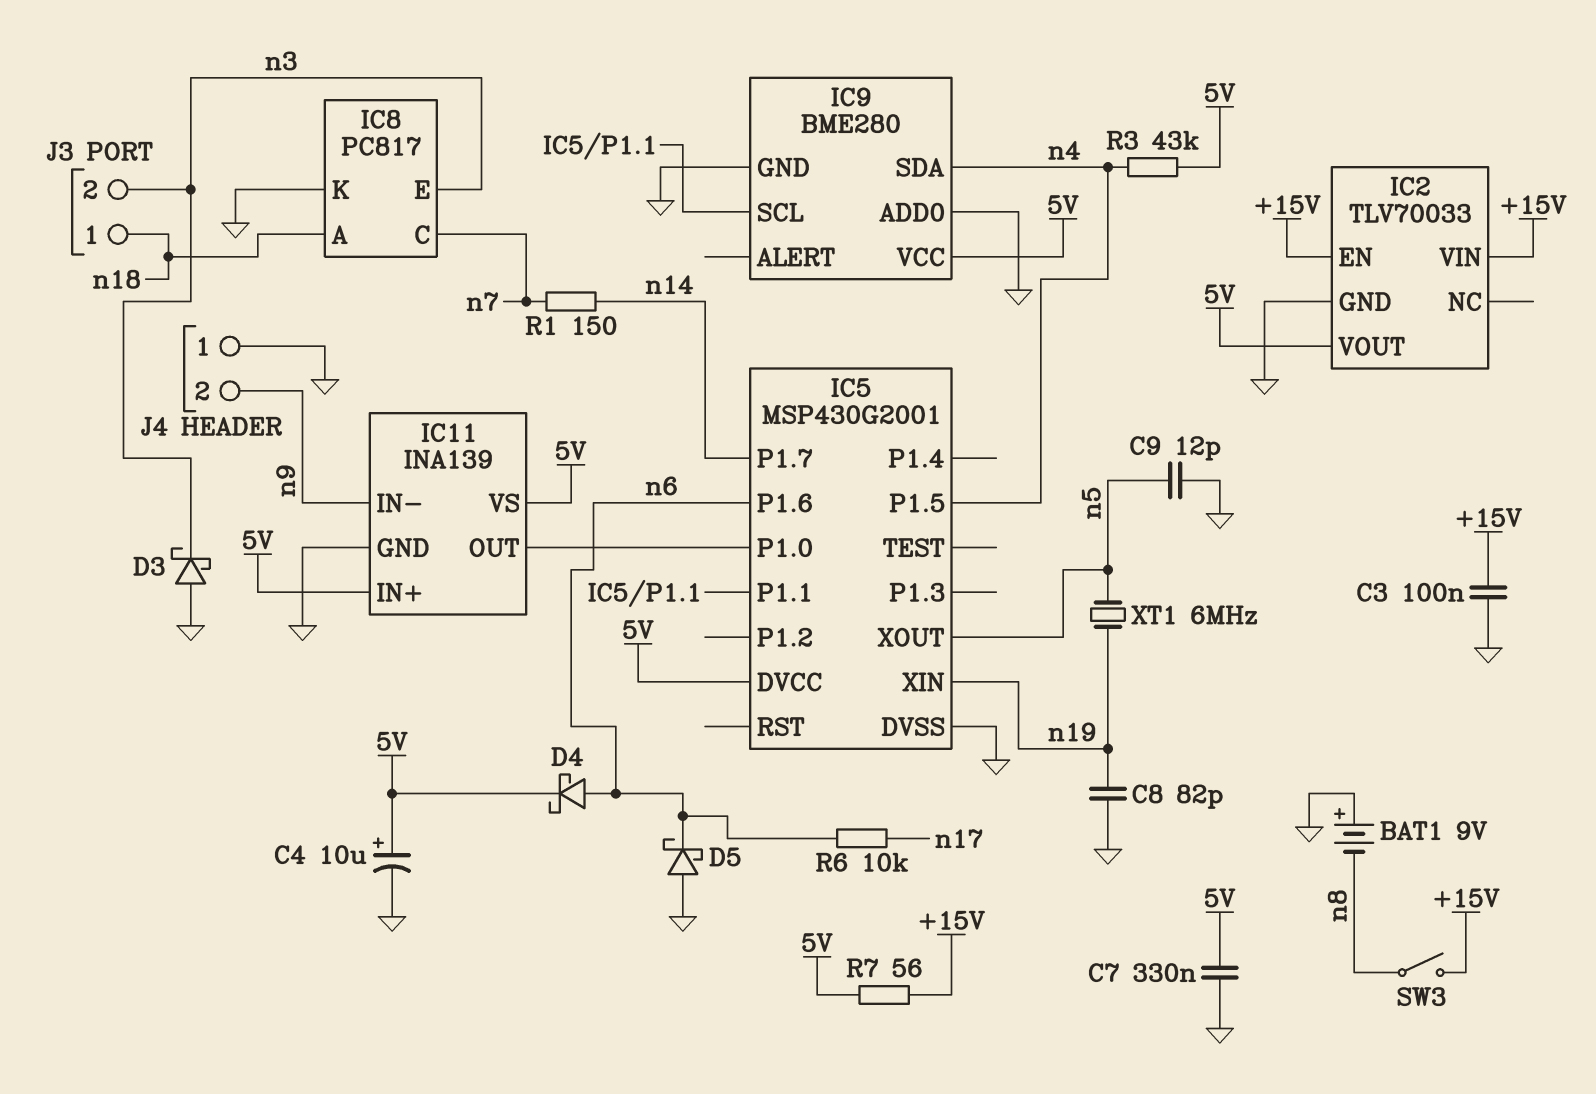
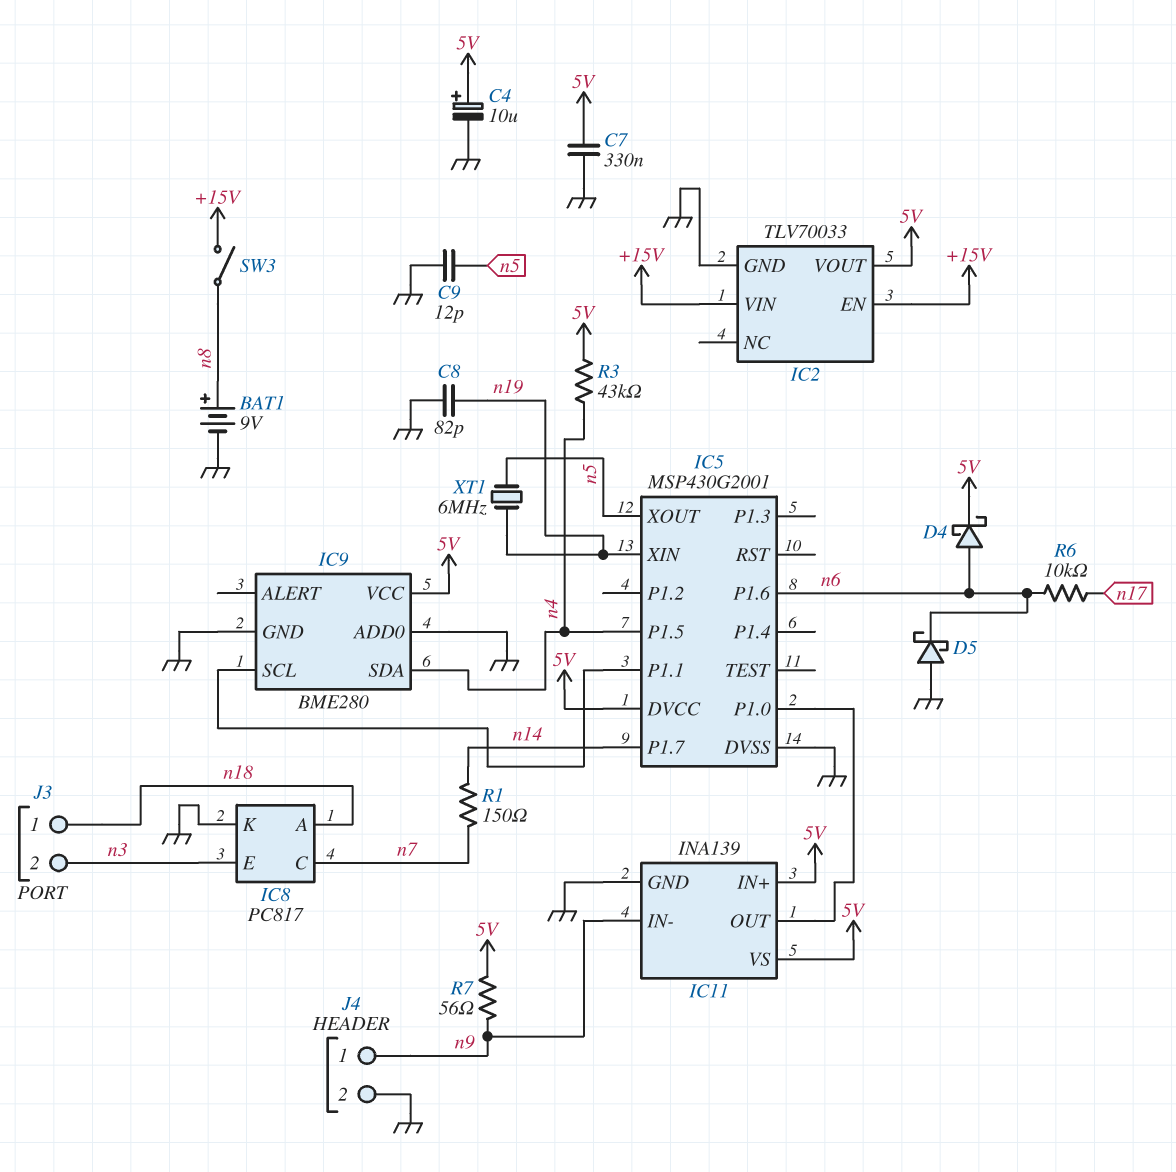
BAT1: 9V (plus GND, minus n8) -> 9V (plus n8, minus GND)
C3: 100nF (+15V, GND) -> none
D3: schottky (A GND, K n3) -> none
J4 pin 1: GND -> n9
J4 pin 2: n9 -> GND
R7: 56 (+15V, 5V) -> 56 (5V, n9)

